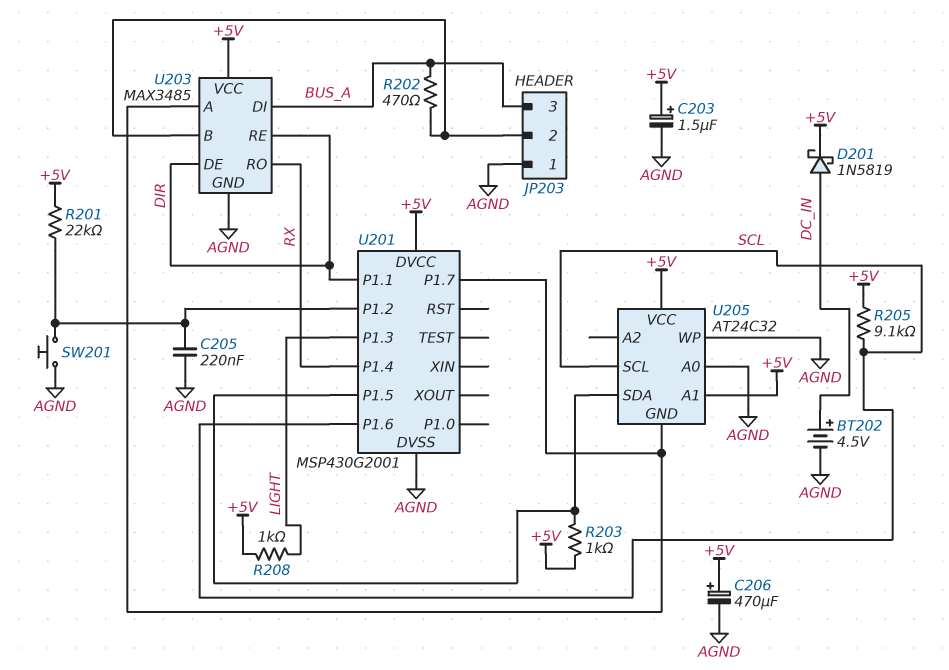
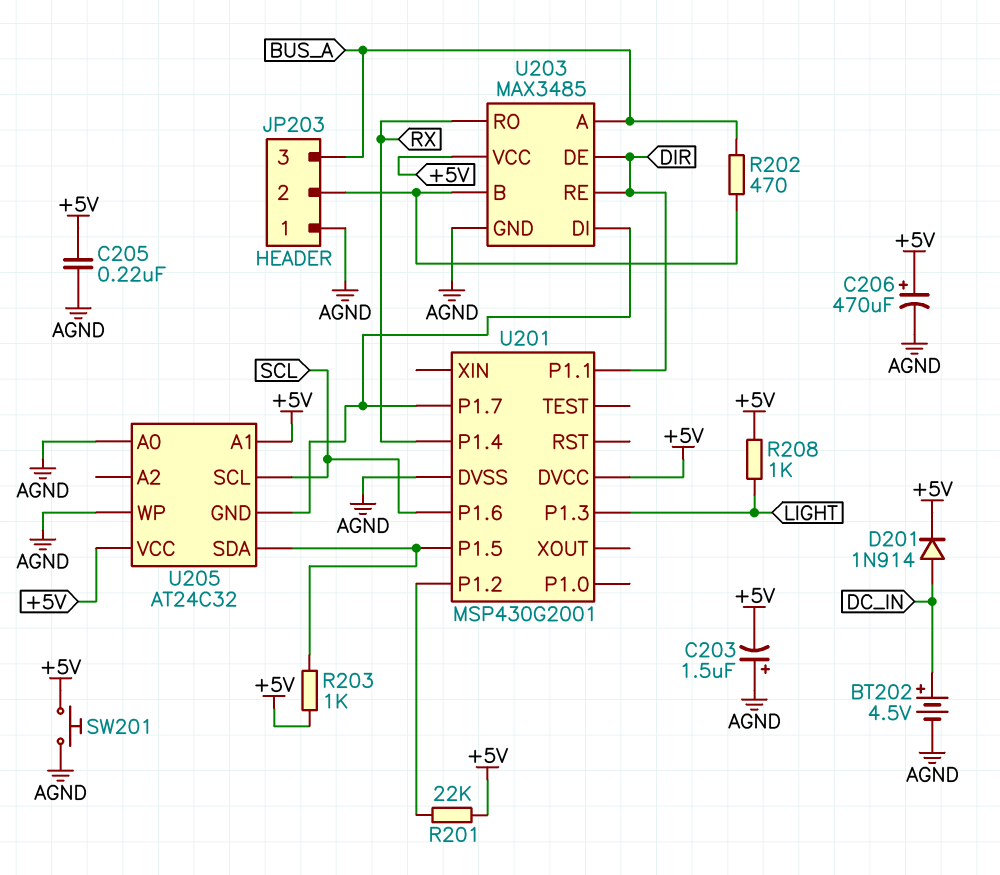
C203: 1.5uF (plus +5V, minus AGND) -> 1.5uF (plus AGND, minus +5V)
C205: 220nF (AGND, U201/P1.2) -> 220nF (+5V, AGND)
D201: schottky 1N5819 (A DC_IN, K +5V) -> diode 1N914 (A DC_IN, K +5V)
R205: 9.1k (+5V, SCL) -> none
SW201: button (AGND, U201/P1.2) -> button (+5V, AGND)
U203 pin A: U201/P1.7 -> BUS_A
U203 pin DI: BUS_A -> U201/P1.7

